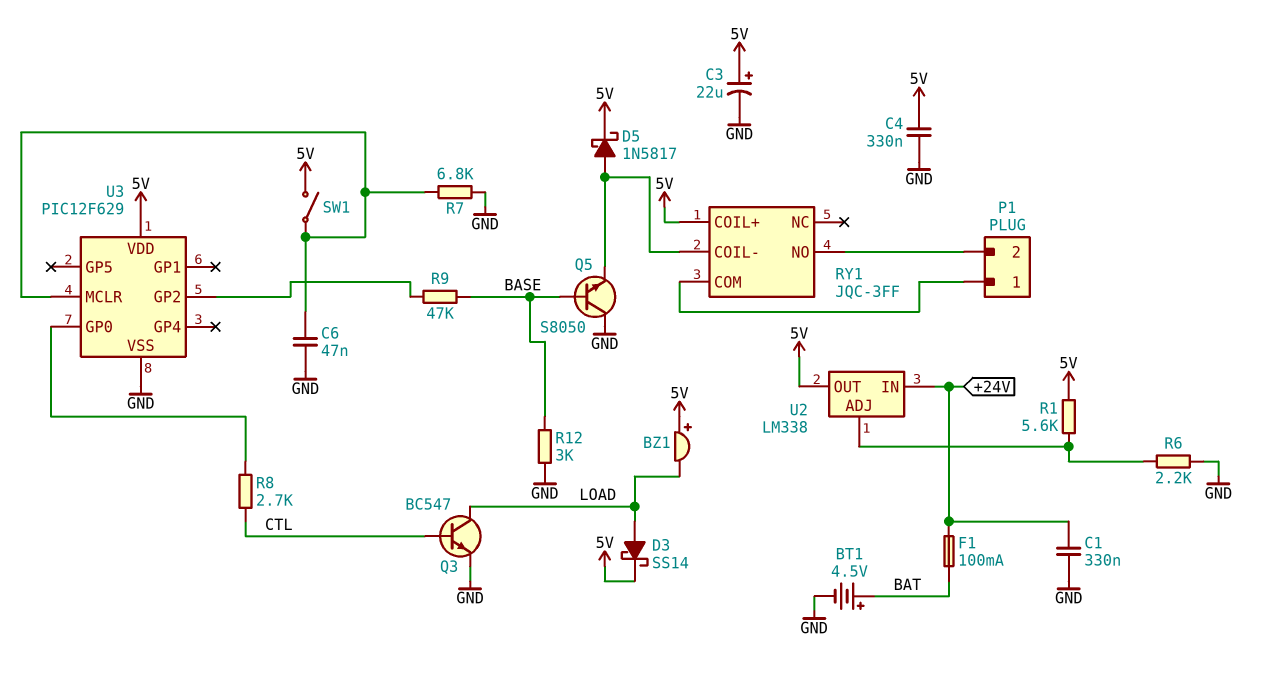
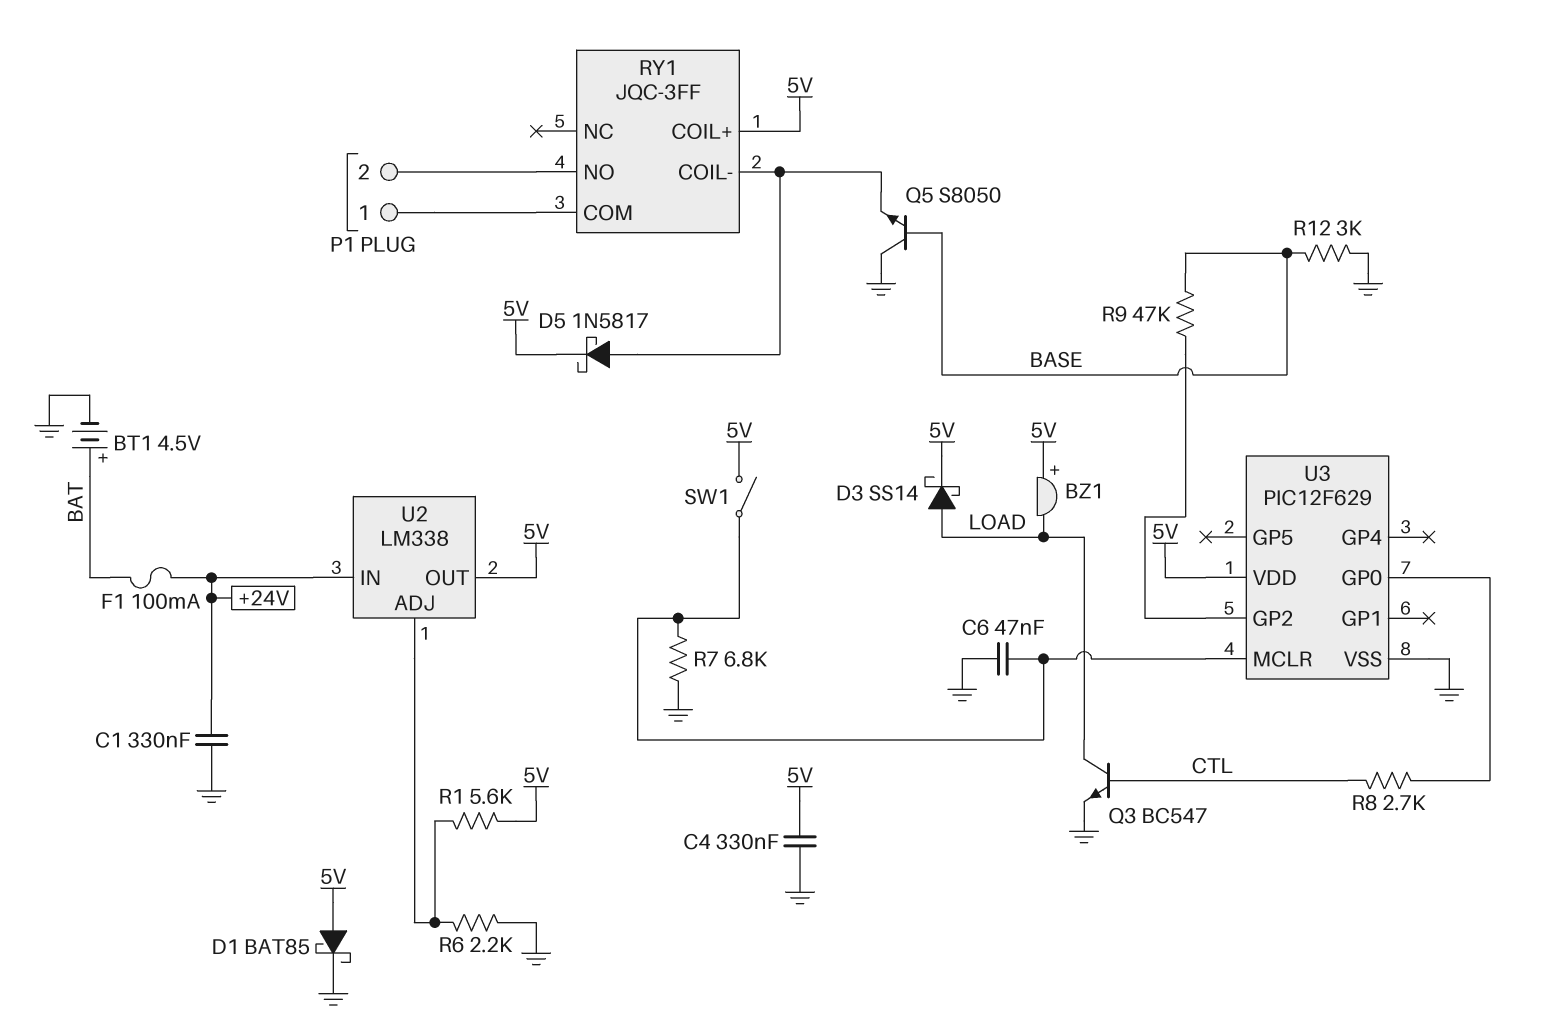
C3: 22uF (plus 5V, minus GND) -> none
D1: none -> schottky BAT85 (A 5V, K GND)

